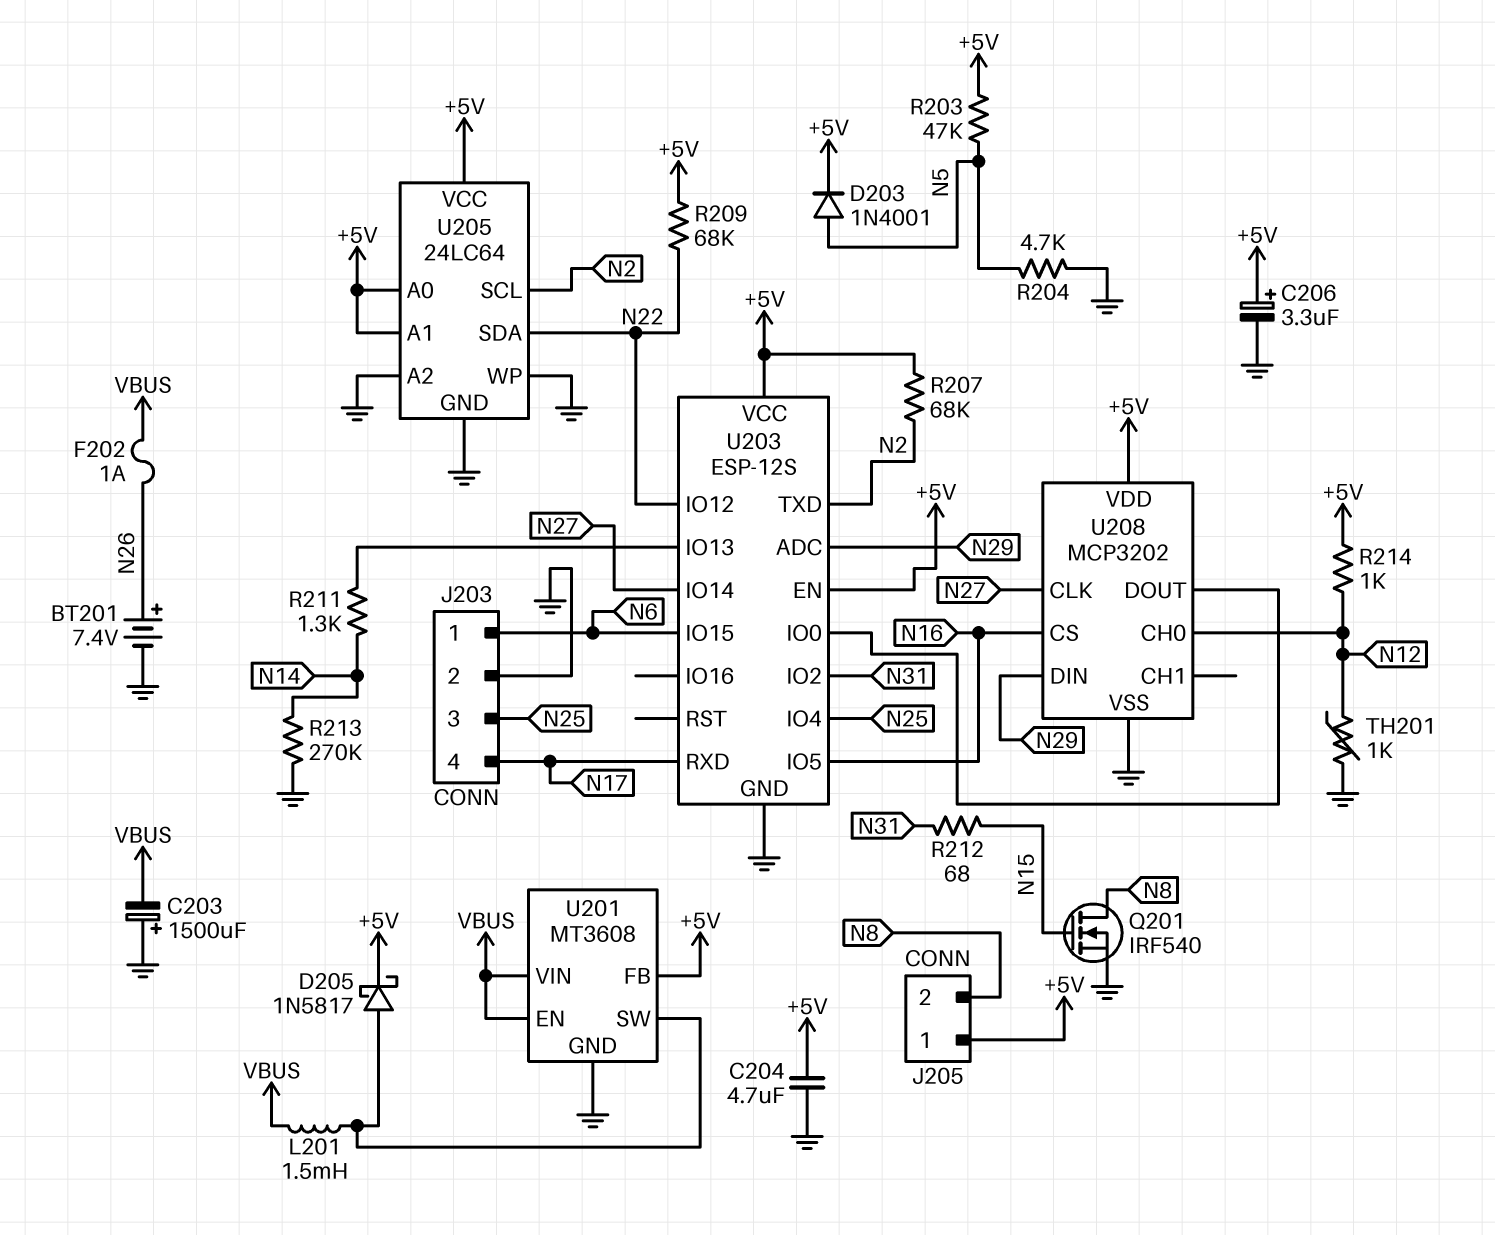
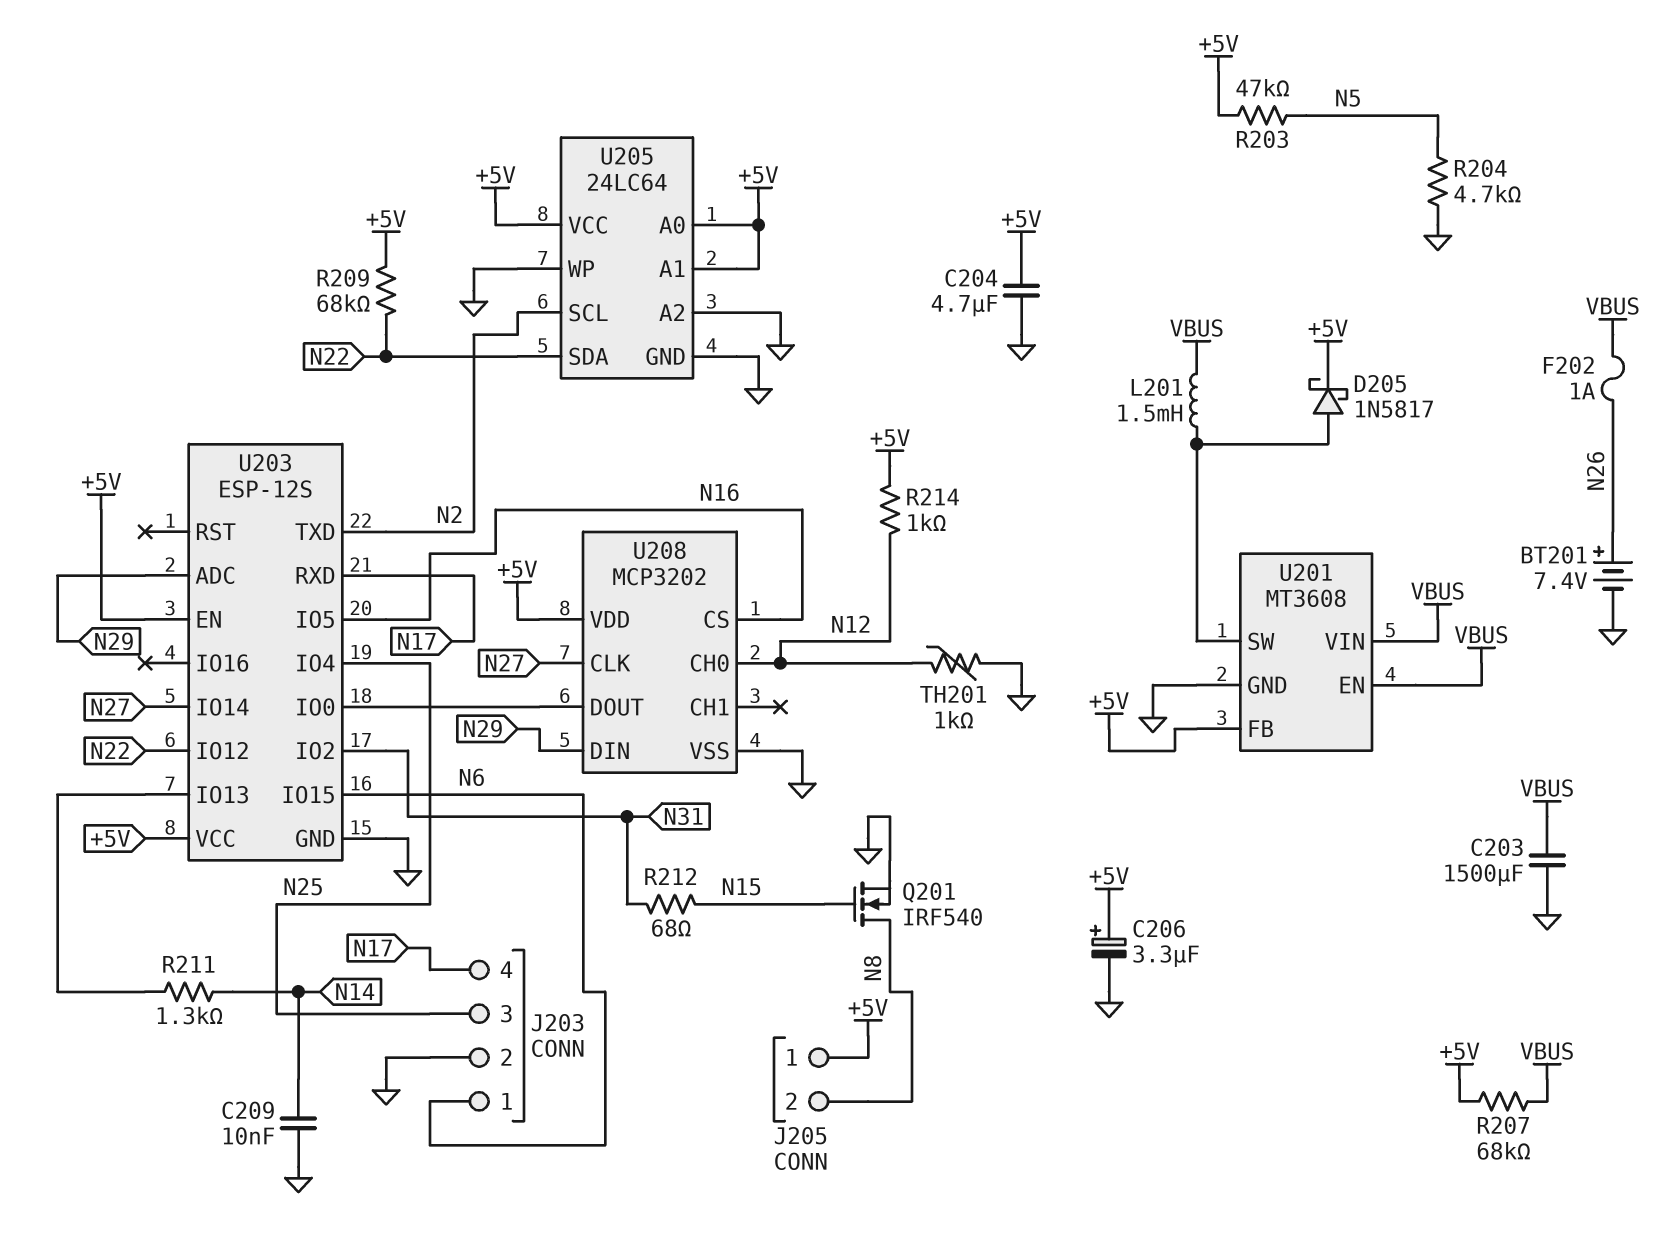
C203: 1500uF (plus GND, minus VBUS) -> 1500uF (GND, VBUS)
C209: none -> 10nF (GND, N14)
D203: diode 1N4001 (A N5, K +5V) -> none
R207: 68k (+5V, N2) -> 68k (+5V, VBUS)
R213: 270k (GND, N14) -> none

